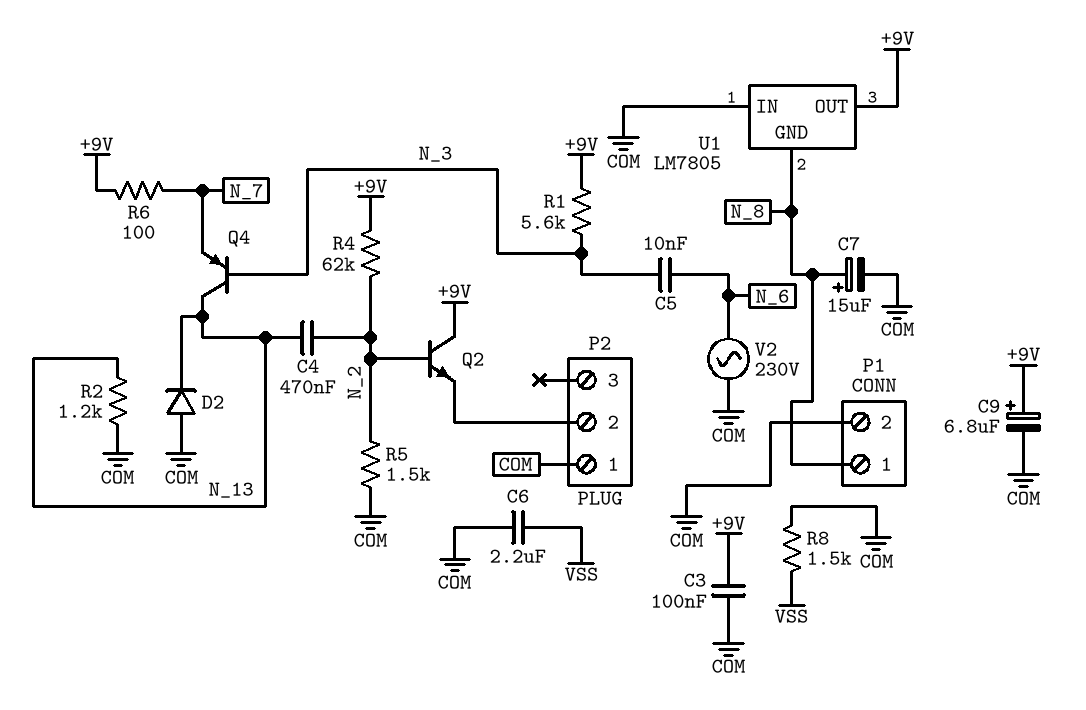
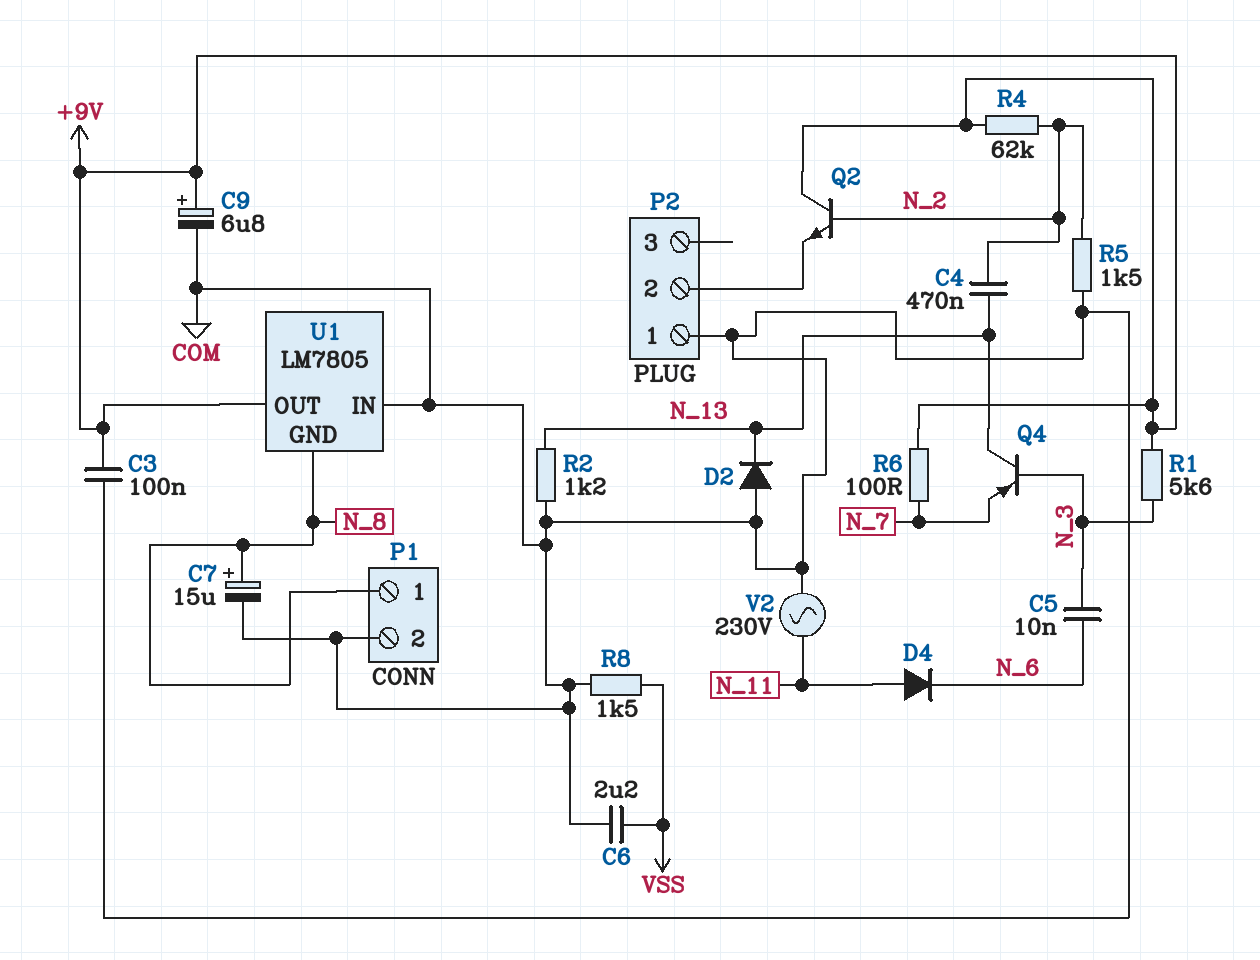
D4: none -> diode (A N_11, K N_6)
V2: AC 230V (COM, N_6) -> AC 230V (COM, N_11)

